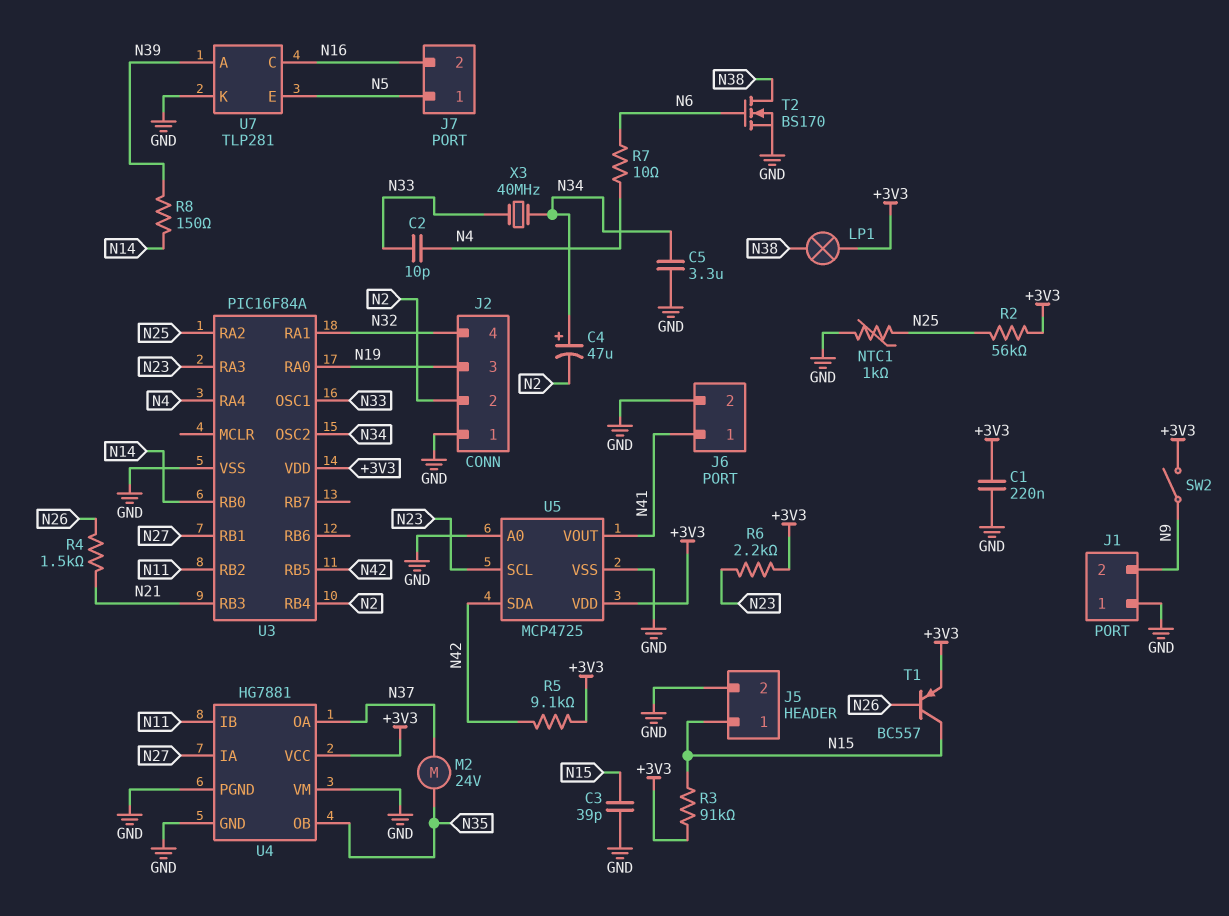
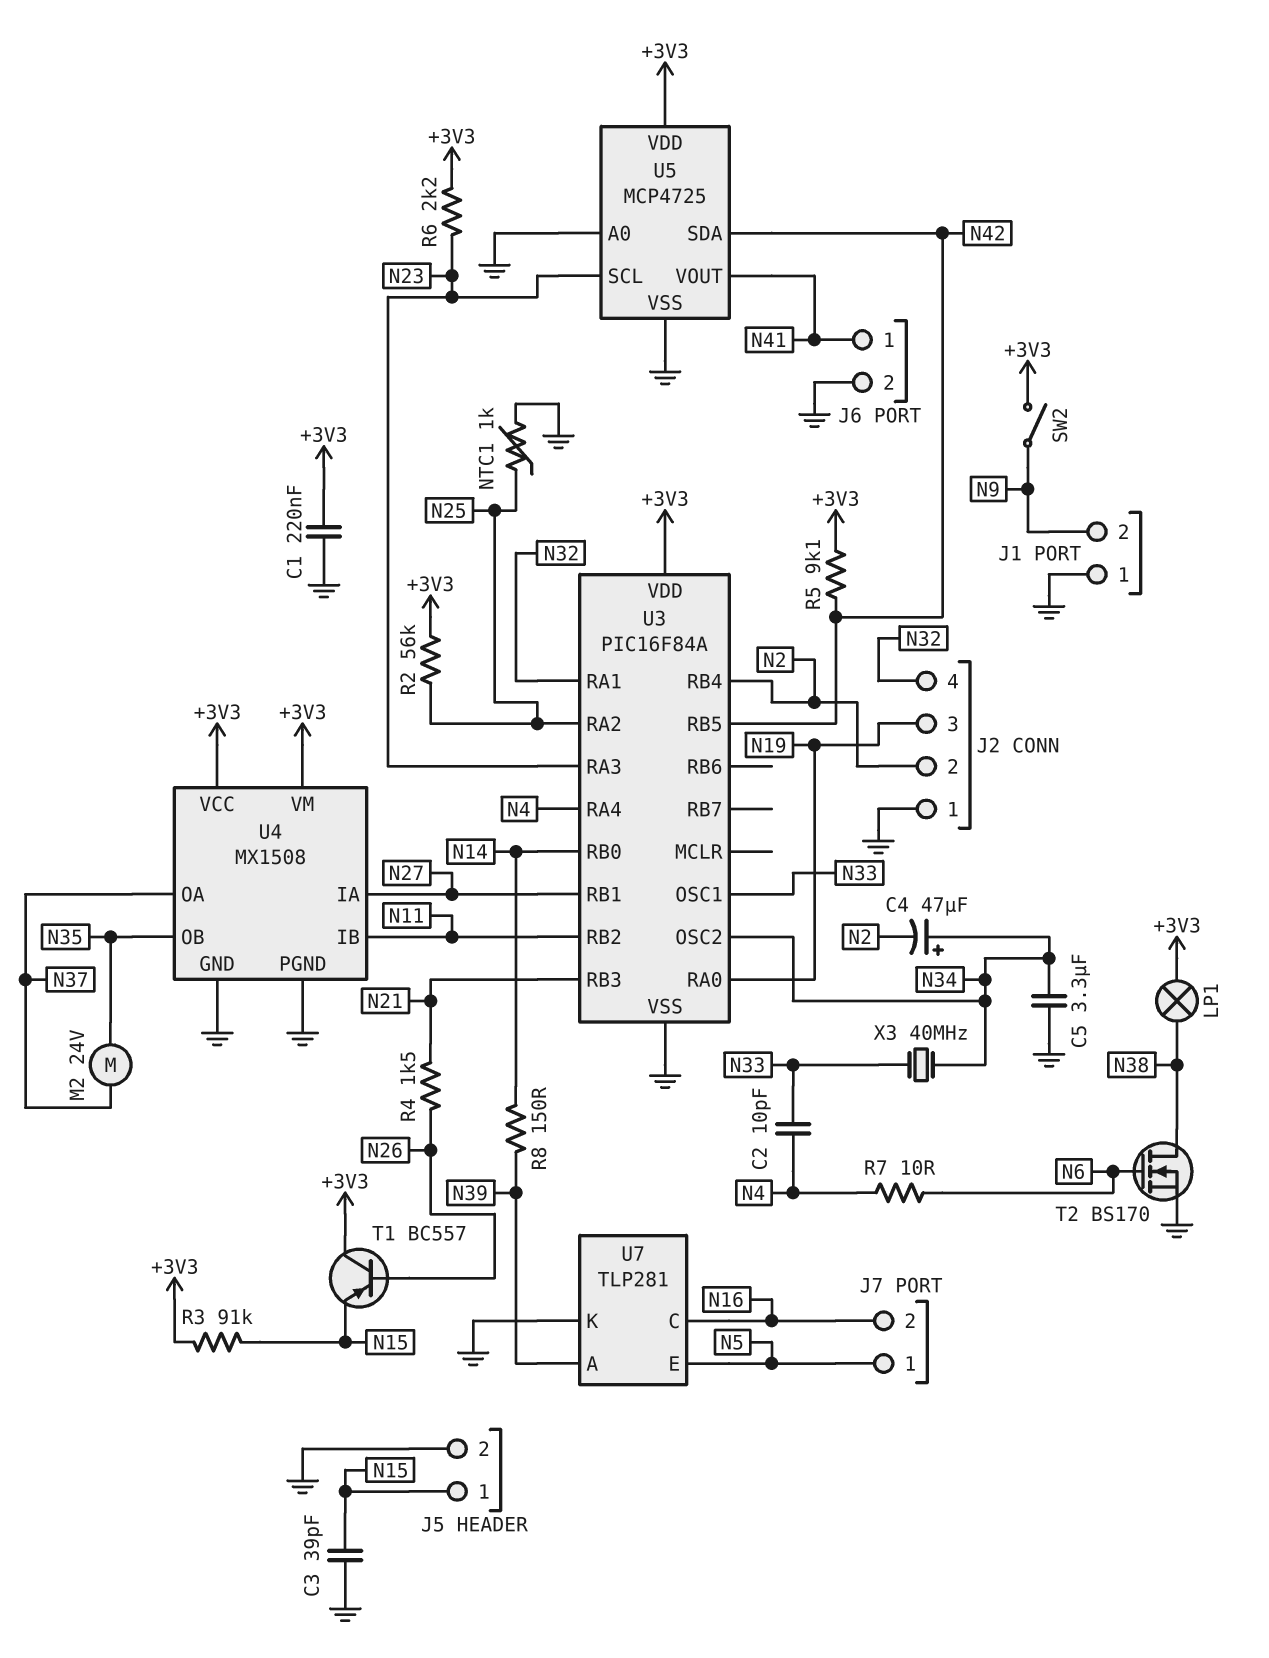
T1: PNP BC557 (B N26, C N15, E +3V3) -> PNP BC557 (B N26, C +3V3, E N15)
U4: HG7881 -> MX1508
U4 pin VM: GND -> +3V3

